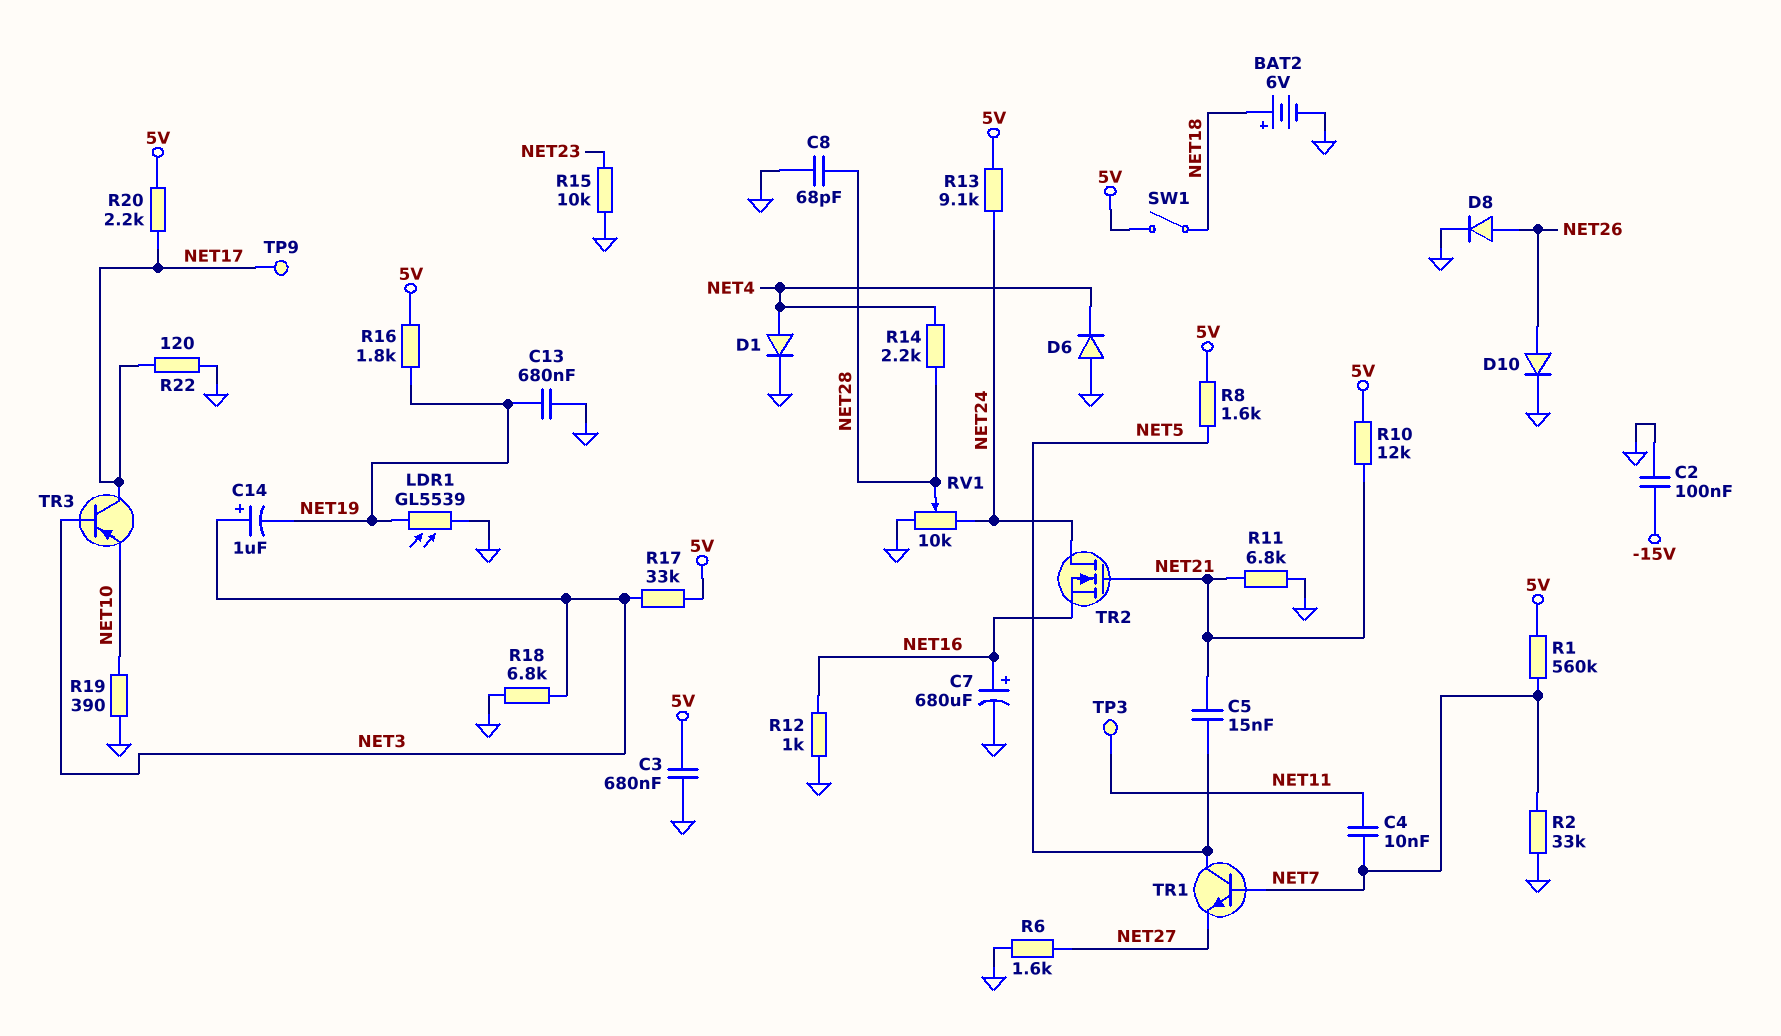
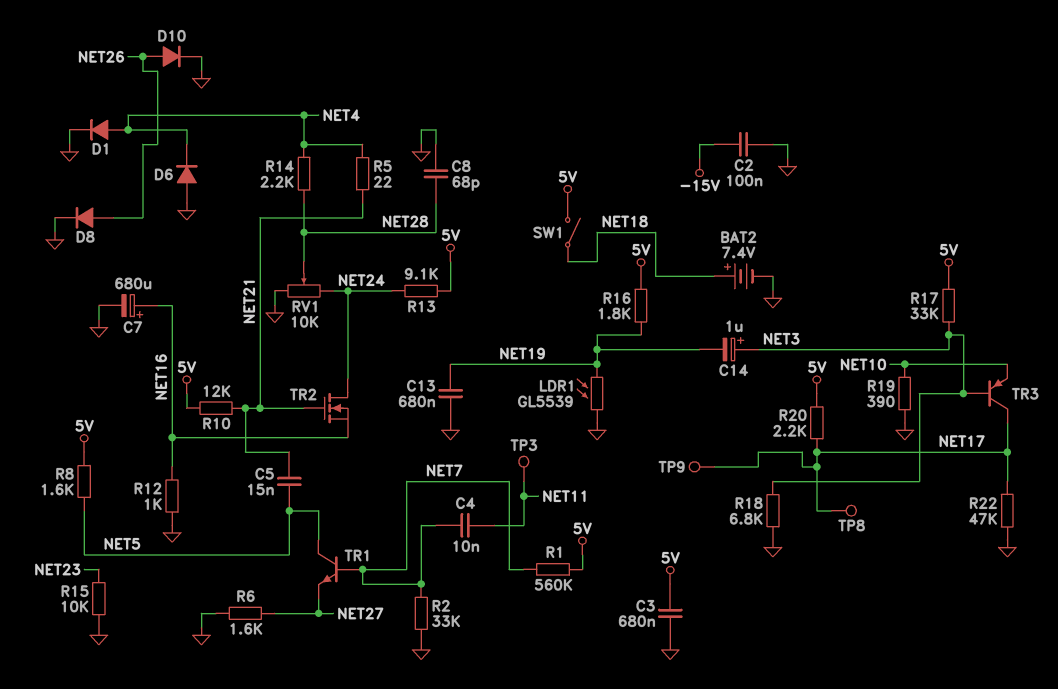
BAT2: 6V (plus NET18, minus GND) -> 7.4V (plus NET18, minus GND)
R5: none -> 22 (NET4, NET21)
R11: 6.8k (GND, NET21) -> none
R22: 120 (GND, NET17) -> 47k (GND, NET17)
TP8: none -> test point (NET17)

